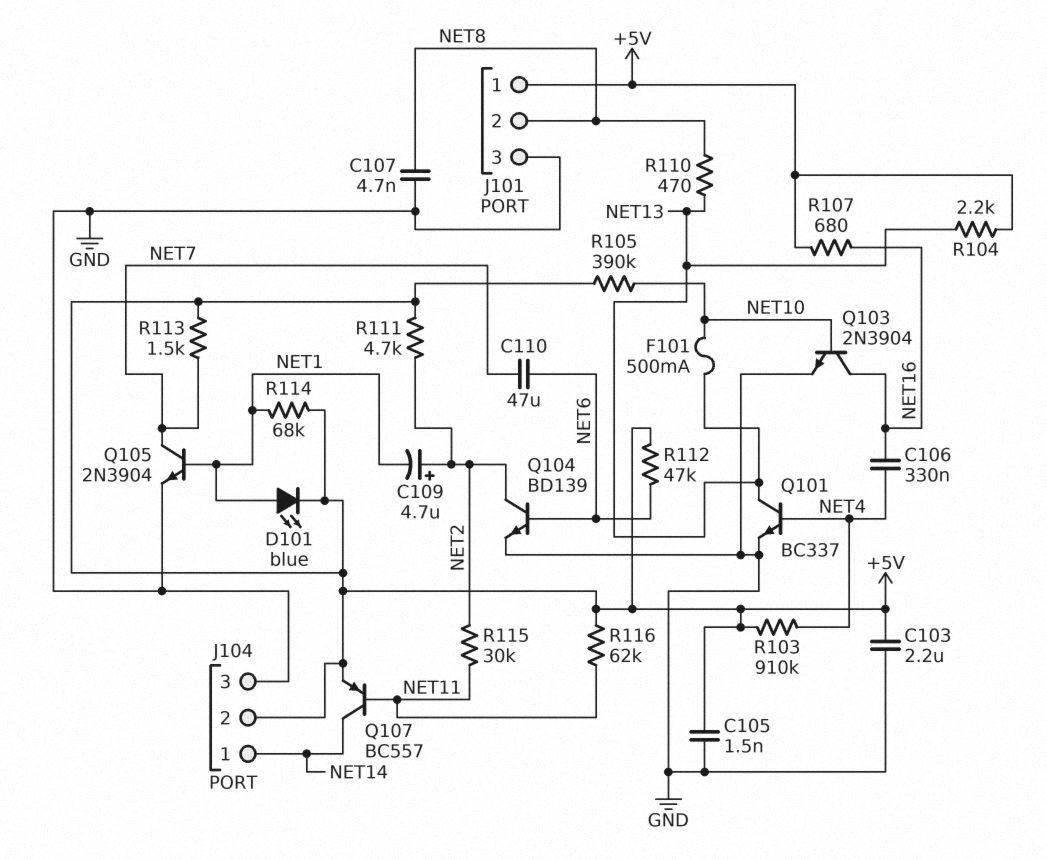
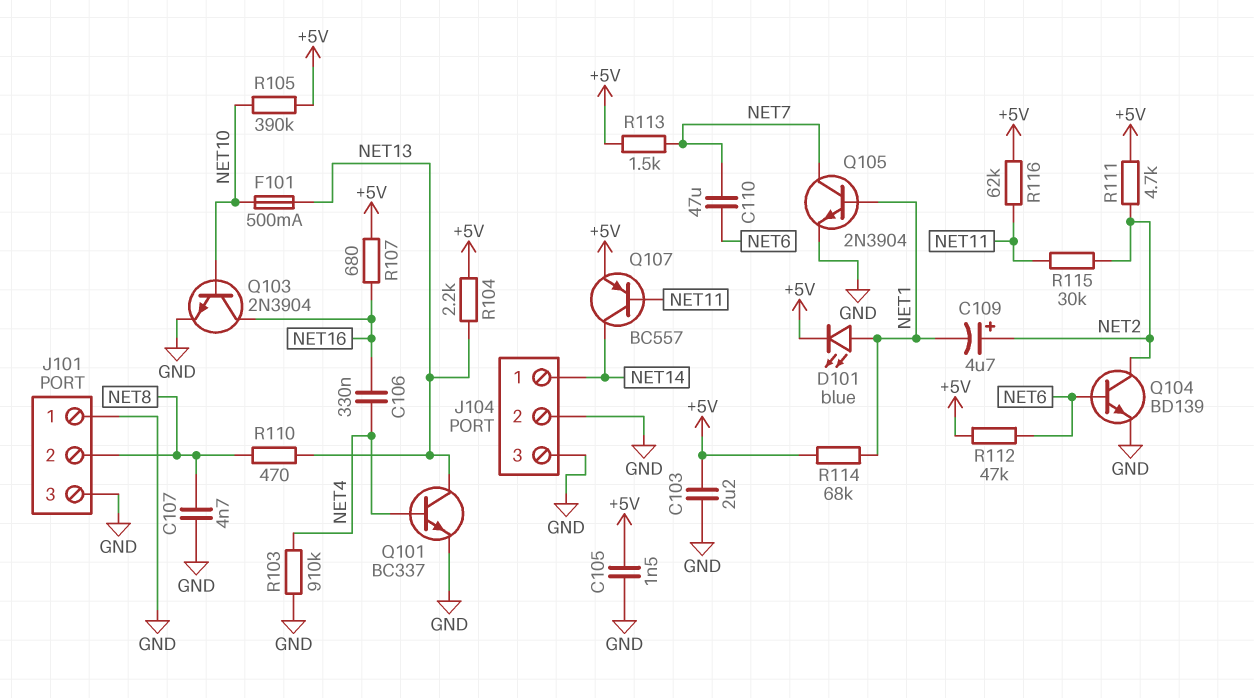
J101 pin 1: +5V -> GND
J104 pin 2: +5V -> GND
R103: 910k (+5V, NET4) -> 910k (GND, NET4)

